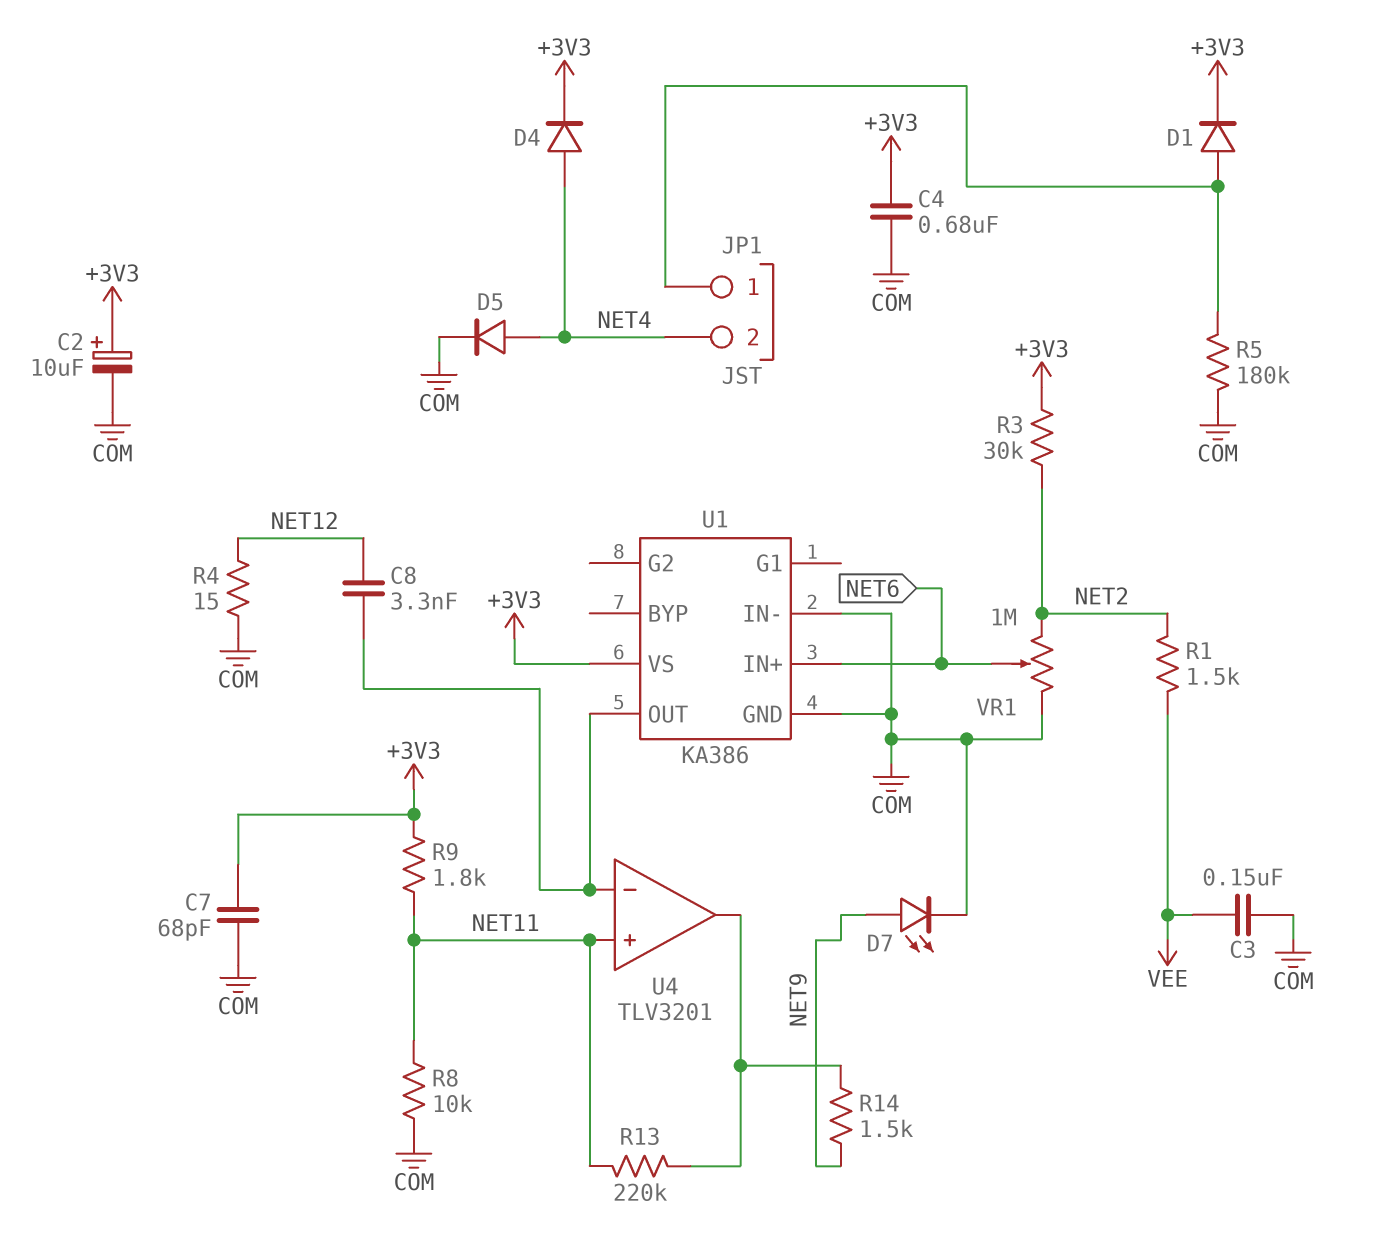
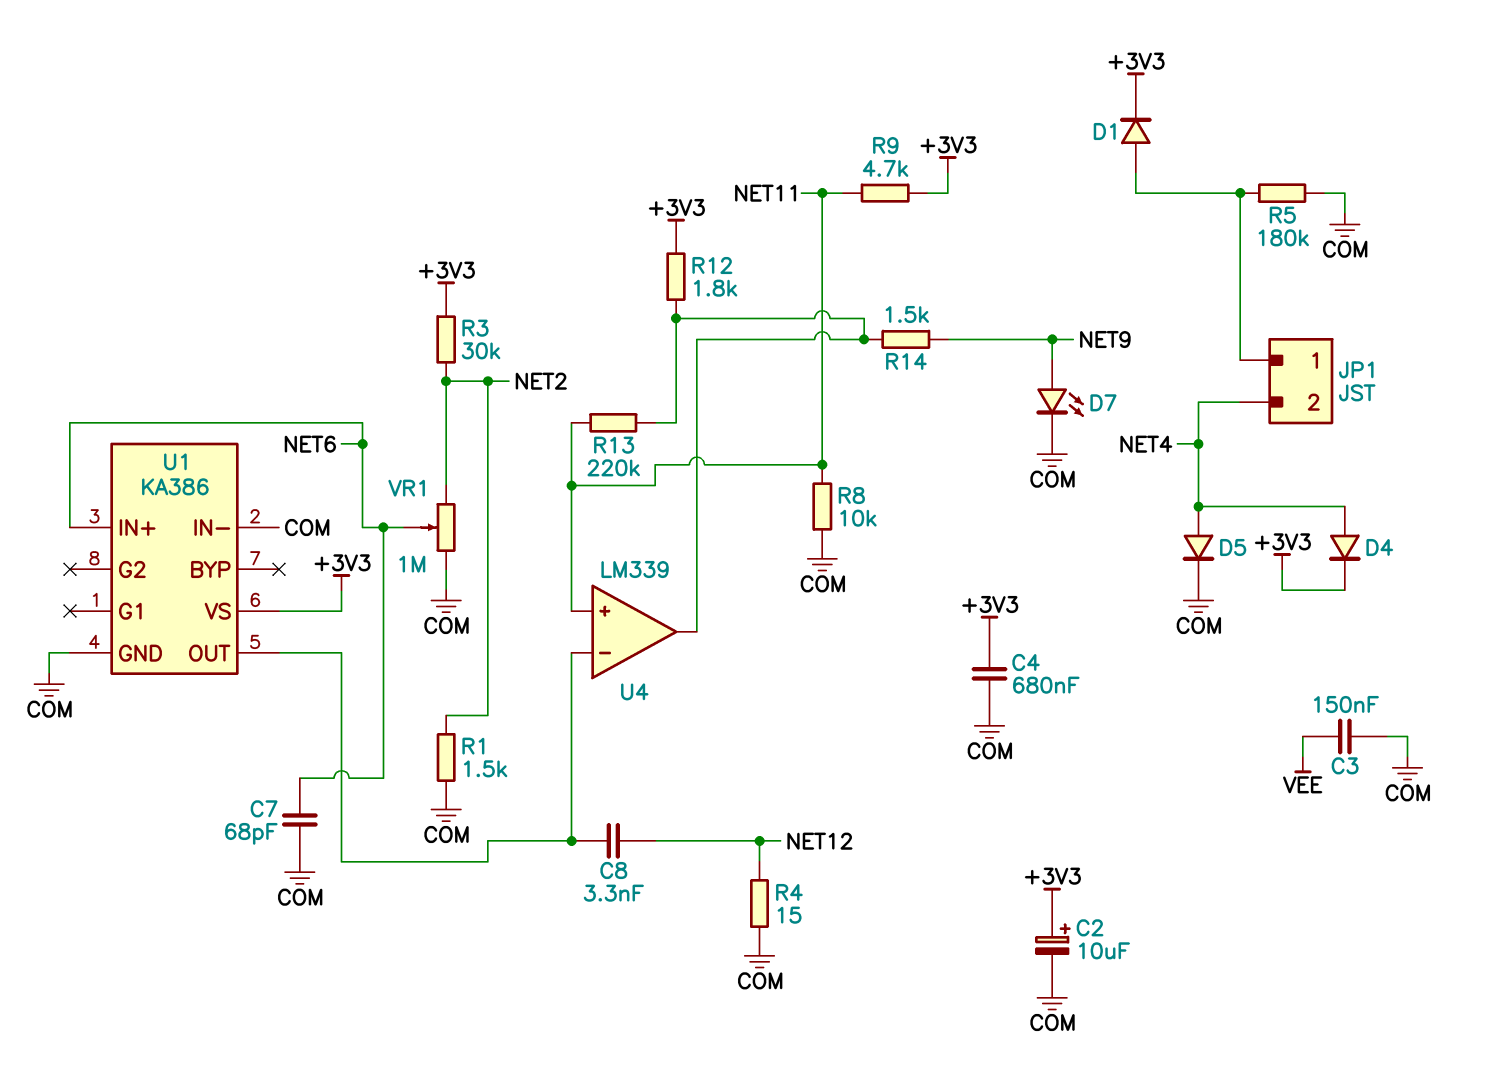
C7: 68pF (+3V3, COM) -> 68pF (COM, NET6)
R1: 1.5k (NET2, VEE) -> 1.5k (COM, NET2)
R9: 1.8k (+3V3, NET11) -> 4.7k (+3V3, NET11)
R12: none -> 1.8k (+3V3, U4/out)
U4: TLV3201 -> LM339

